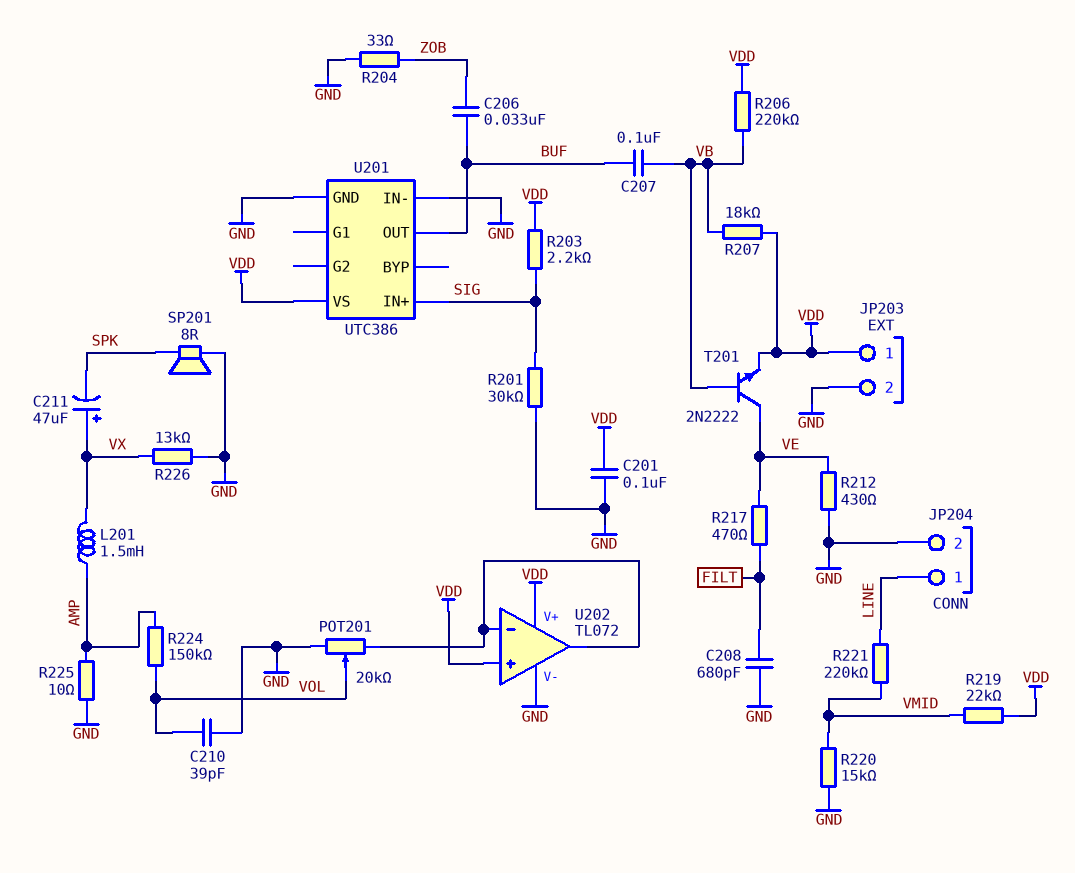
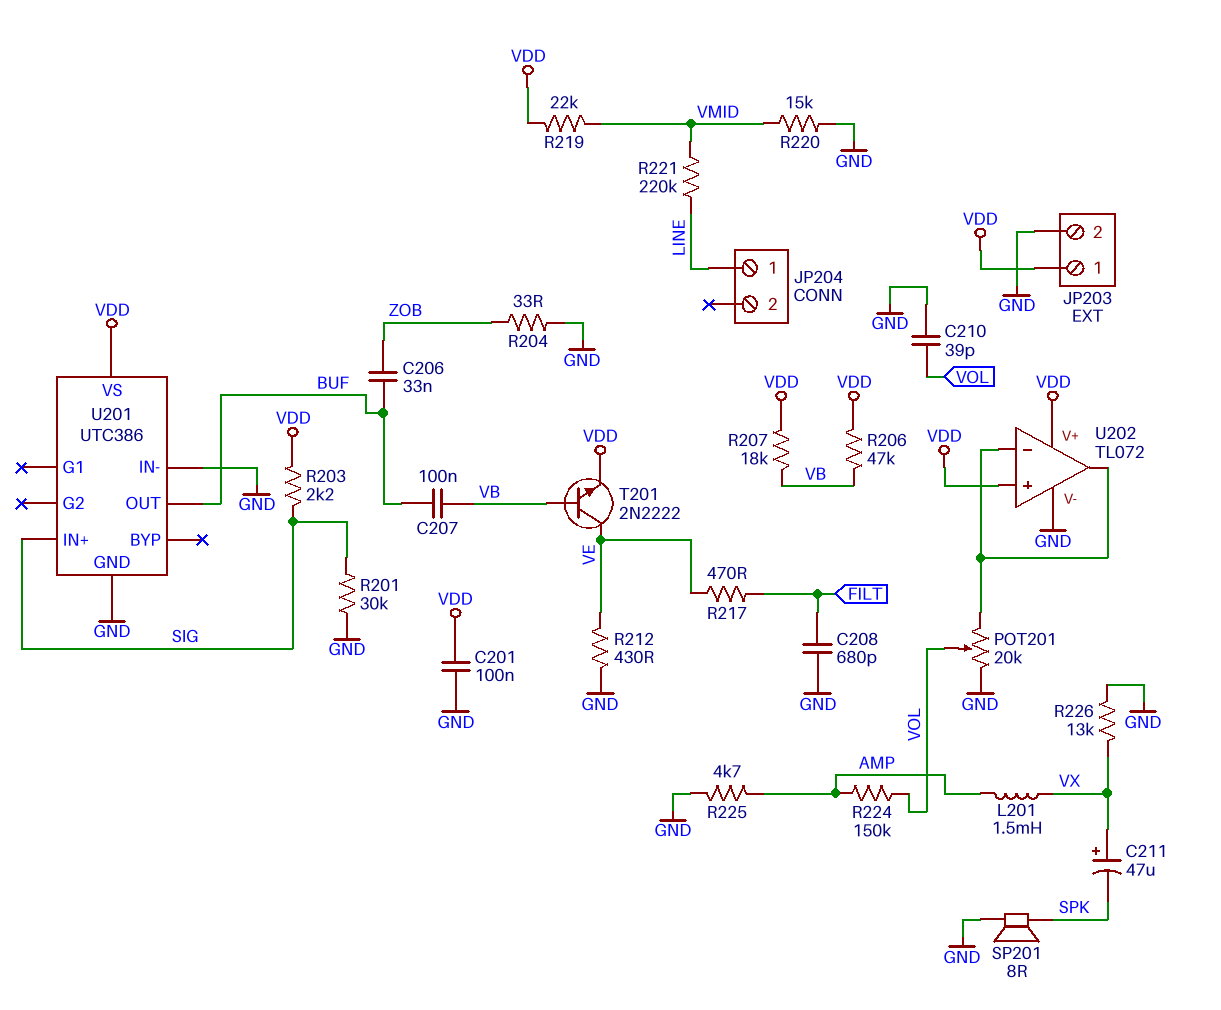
JP204 pin 2: GND -> none
R206: 220k (VB, VDD) -> 47k (VB, VDD)
R225: 10 (AMP, GND) -> 4.7k (AMP, GND)

